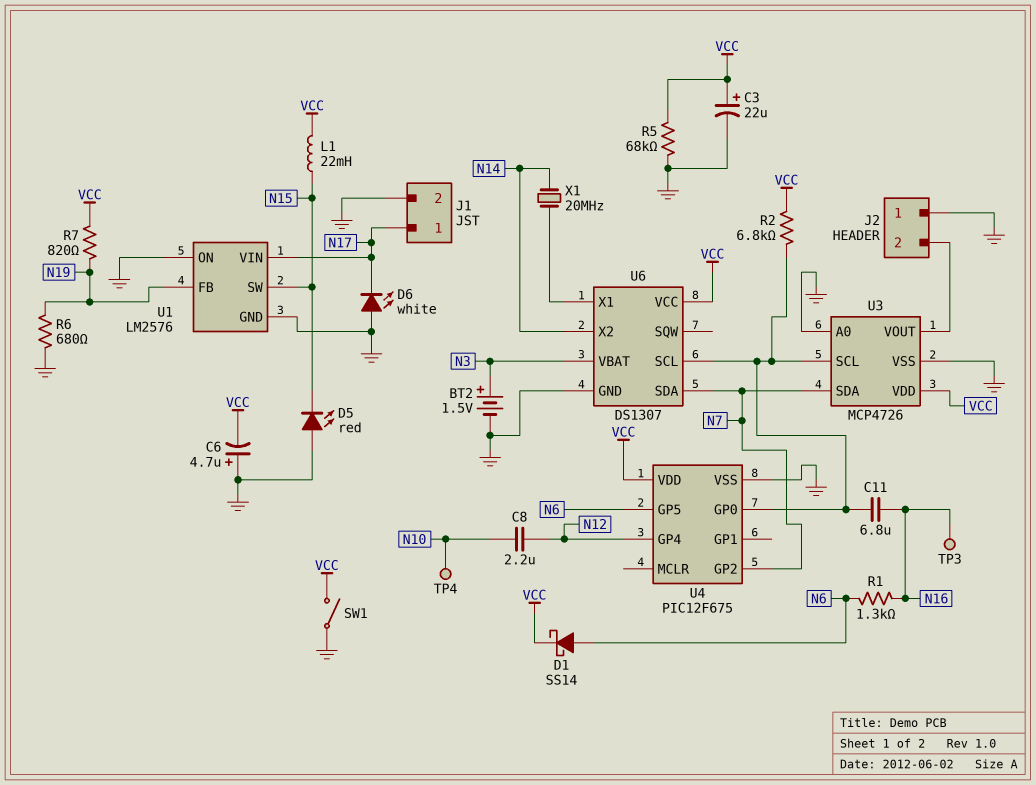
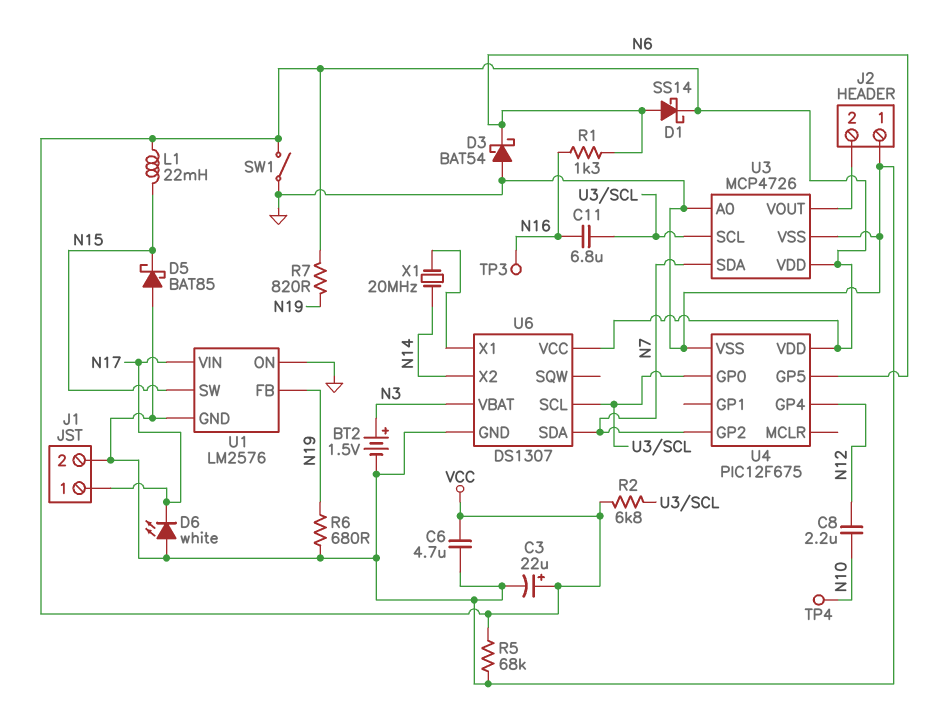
C6: 4.7uF (plus GND, minus VCC) -> 4.7uF (GND, VCC)
D3: none -> schottky BAT54 (A GND, K N6)
D5: LED red (A GND, K N15) -> schottky BAT85 (A GND, K N15)

